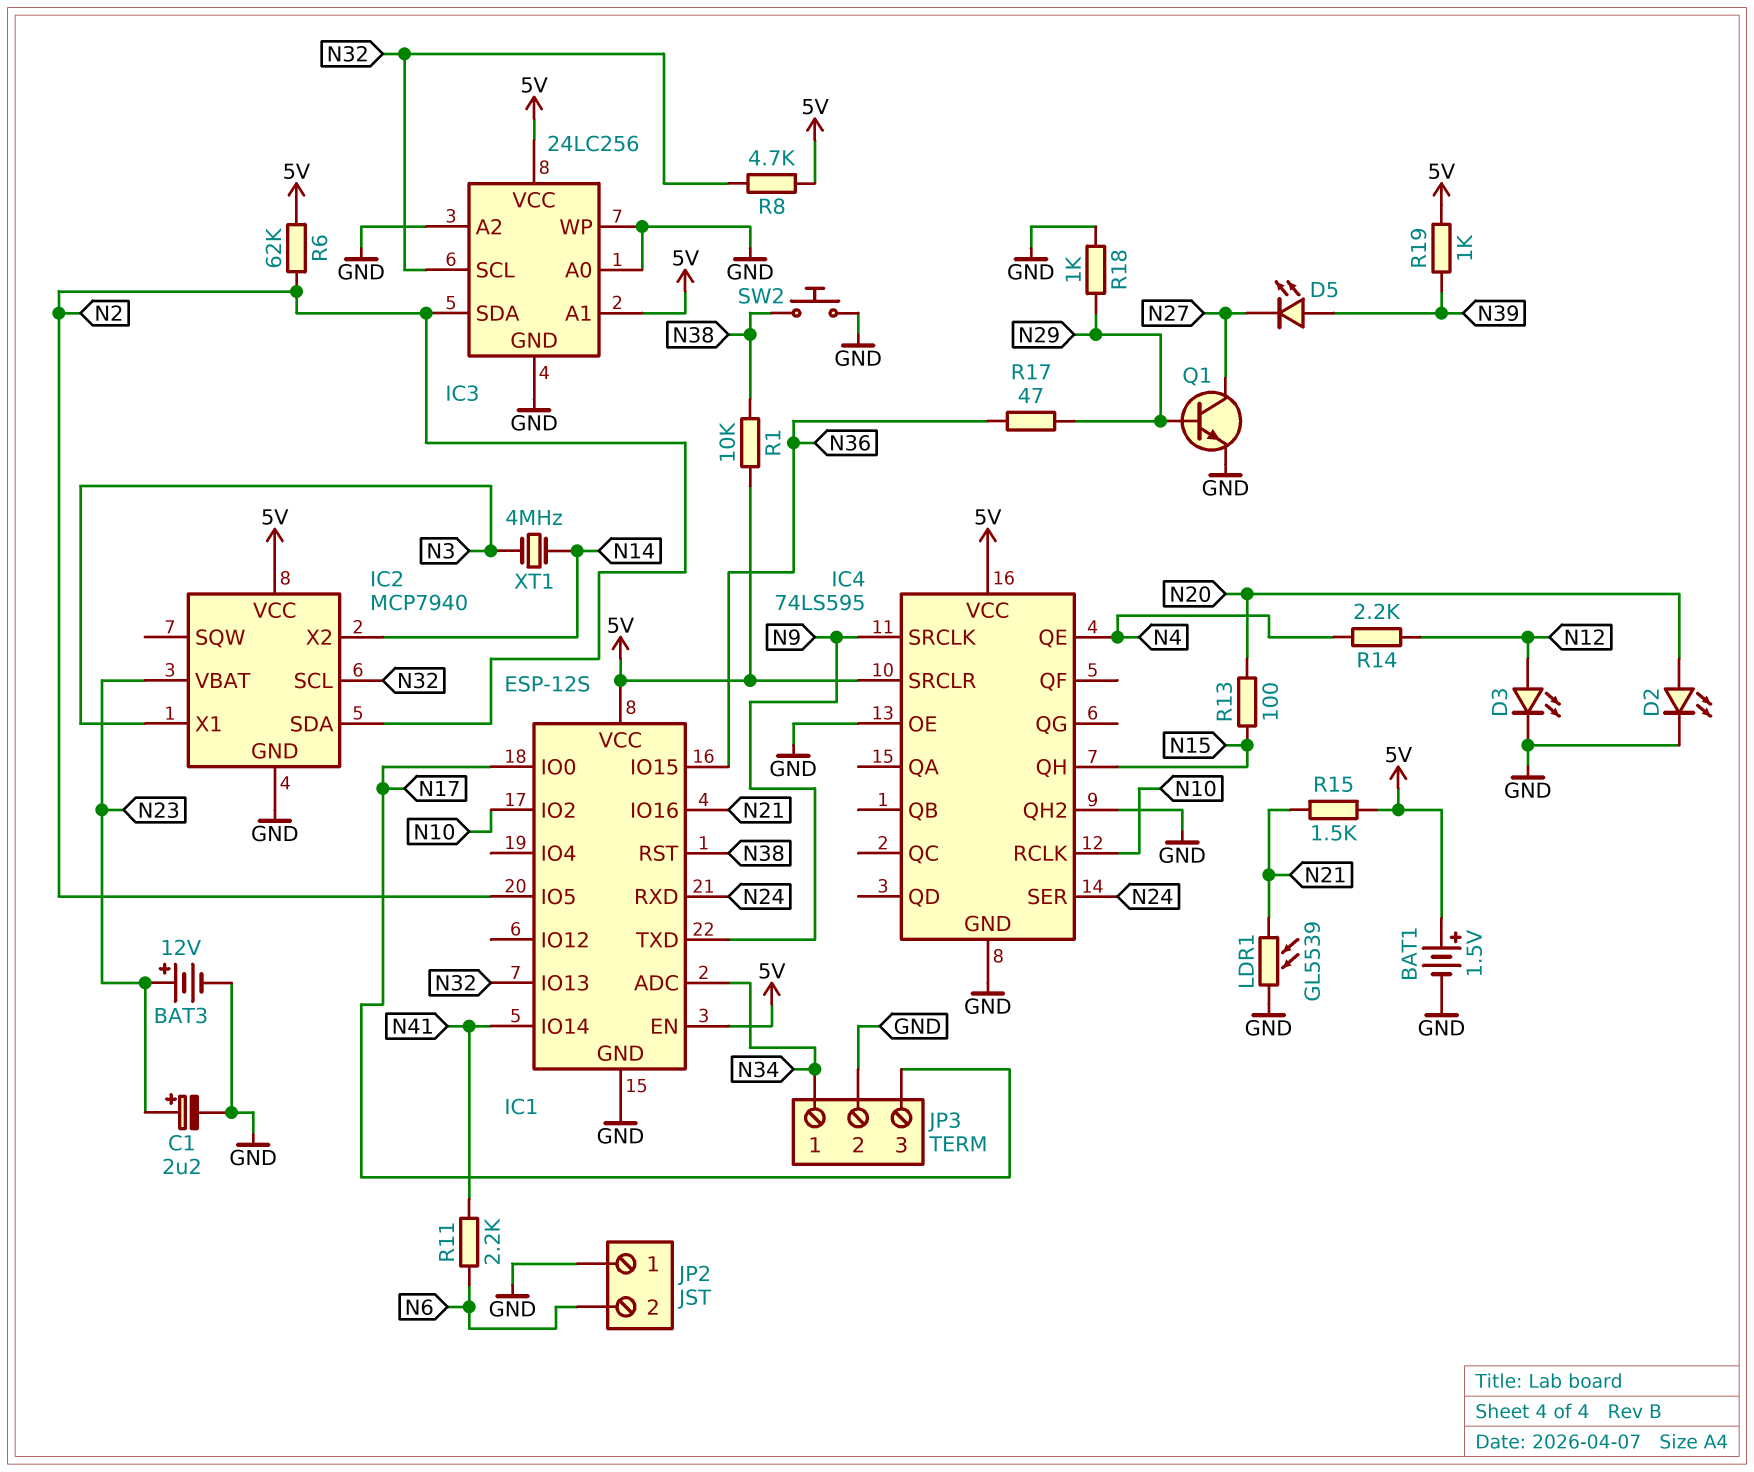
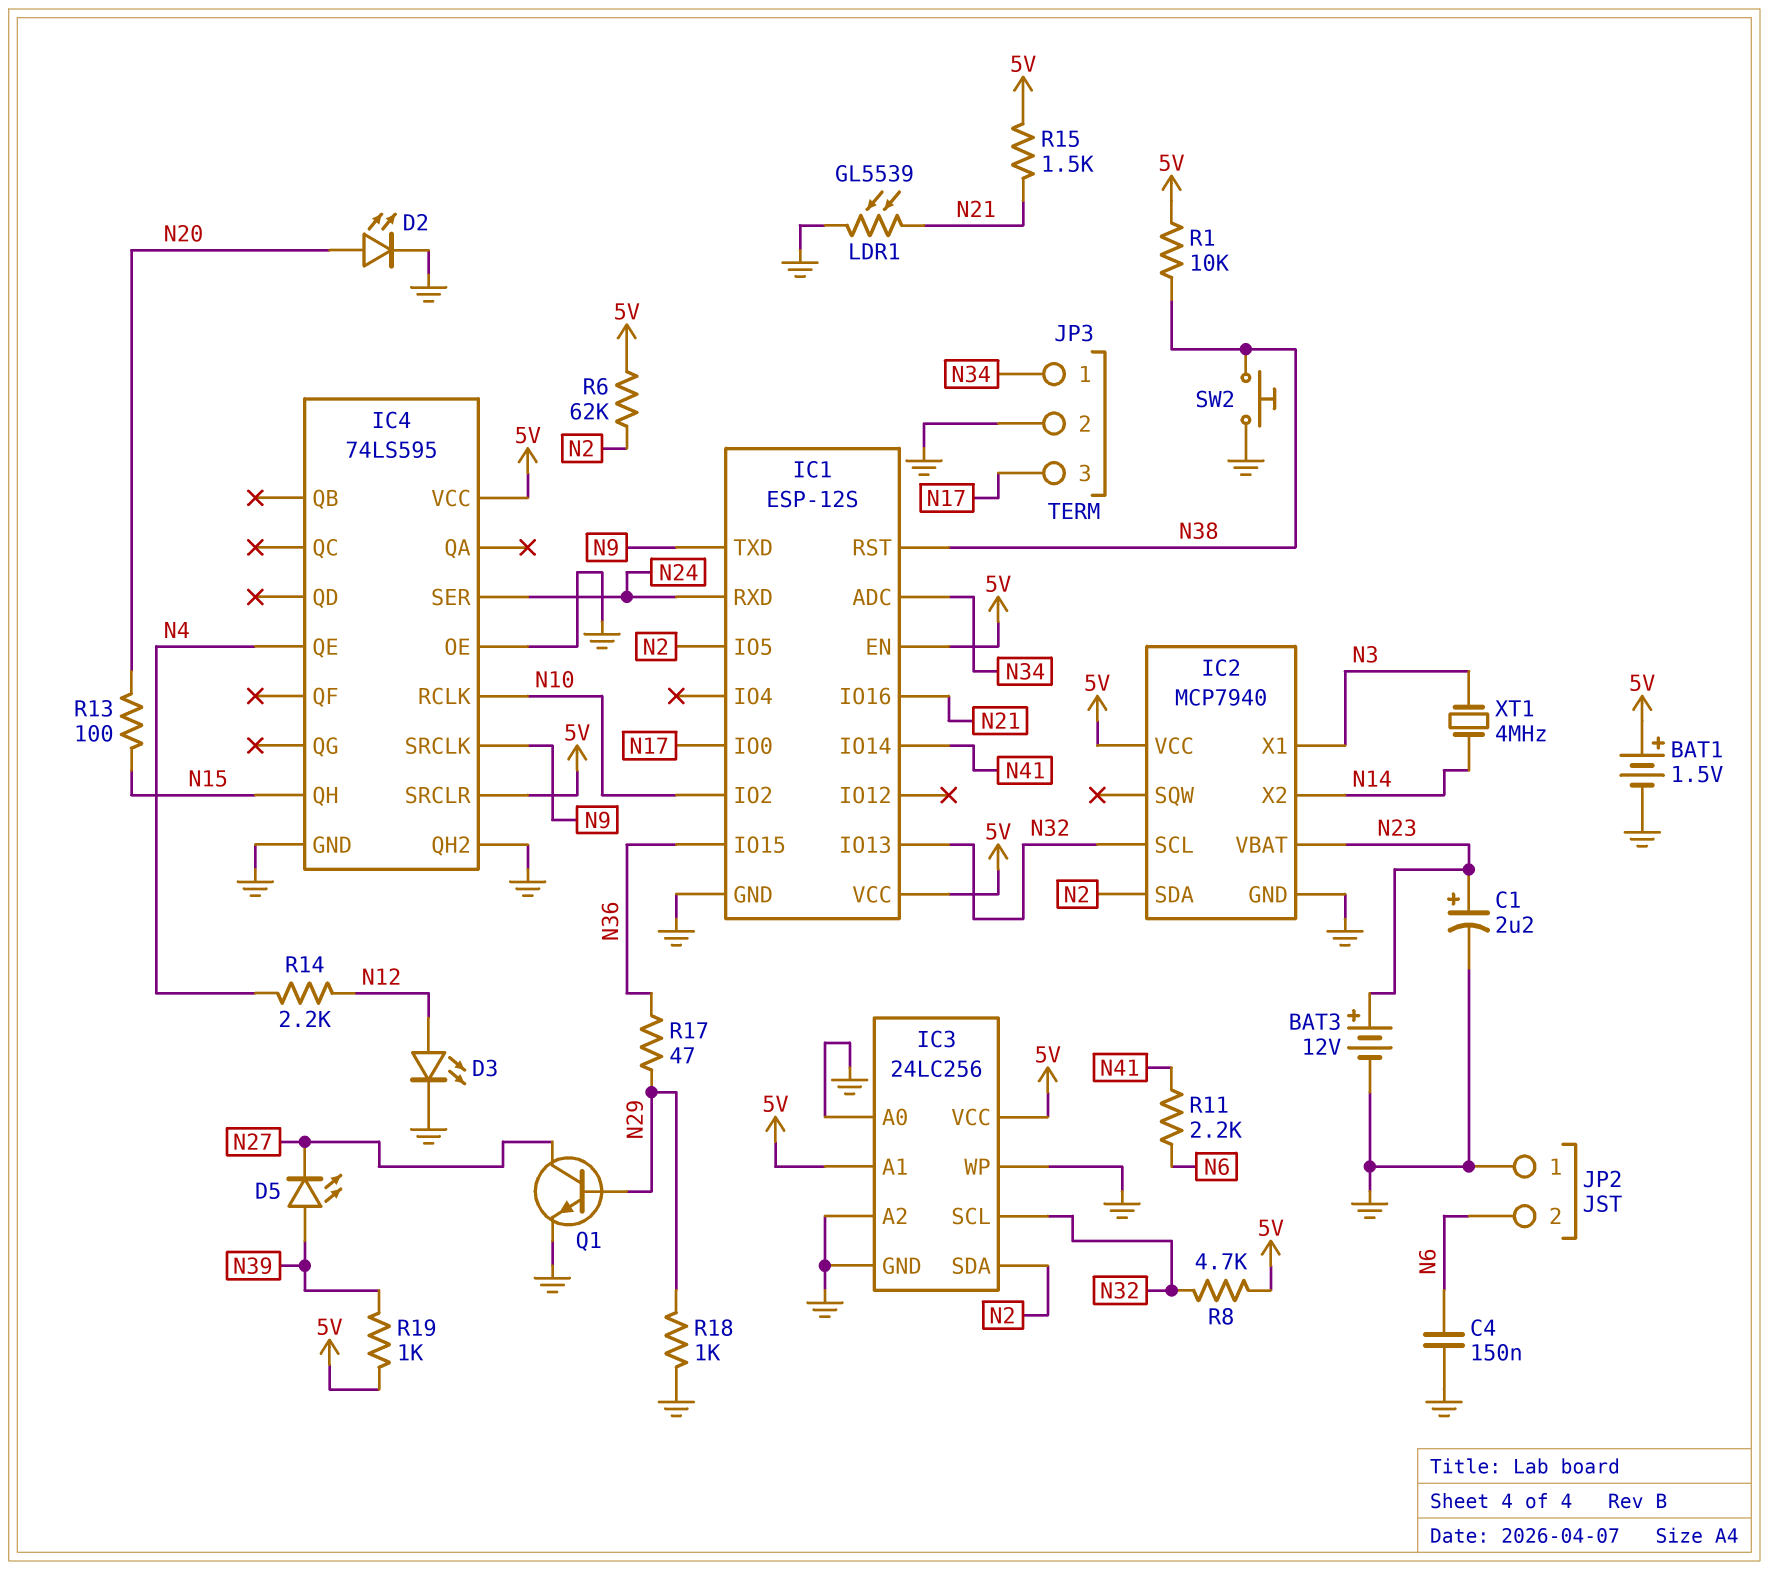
C4: none -> 150nF (GND, N6)

